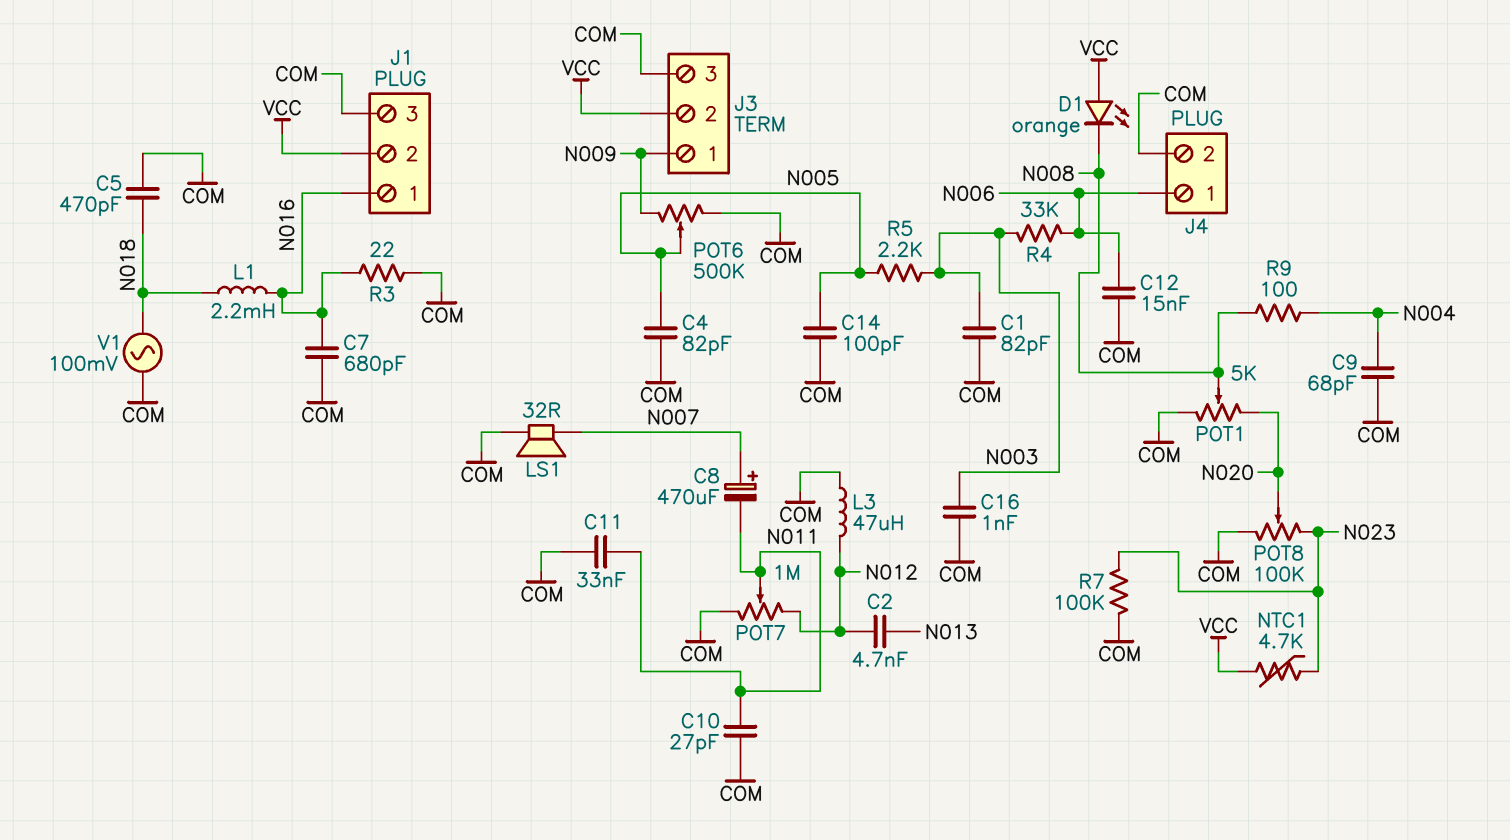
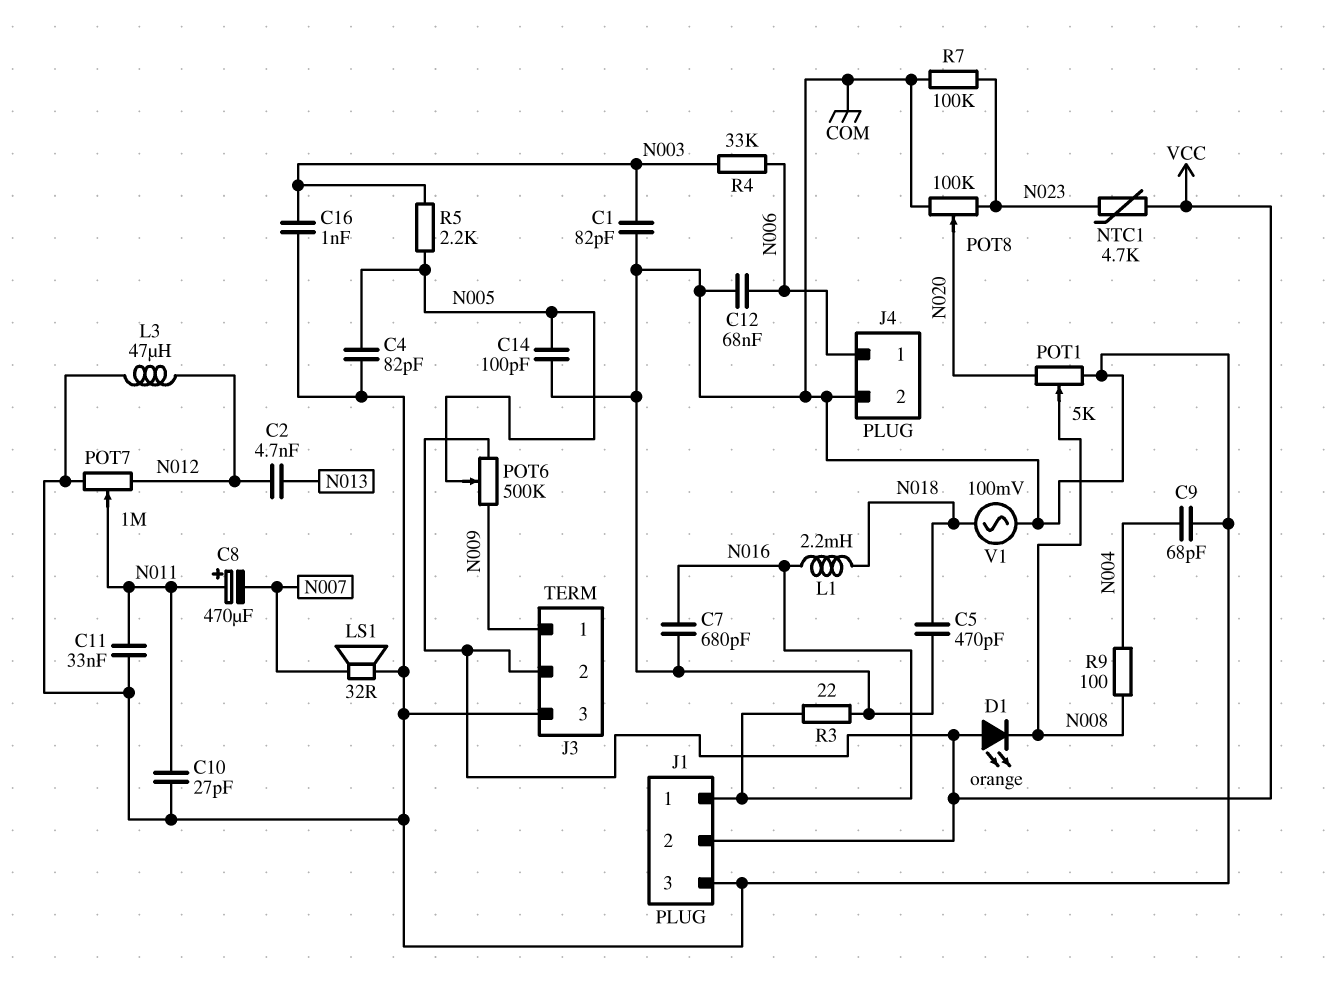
C8: 470uF (plus N007, minus N011) -> 470uF (plus N011, minus N007)
C12: 15nF (COM, N006) -> 68nF (COM, N006)
POT6: 500k (COM, N009, wiper N005) -> 500k (N009, VCC, wiper N005)

